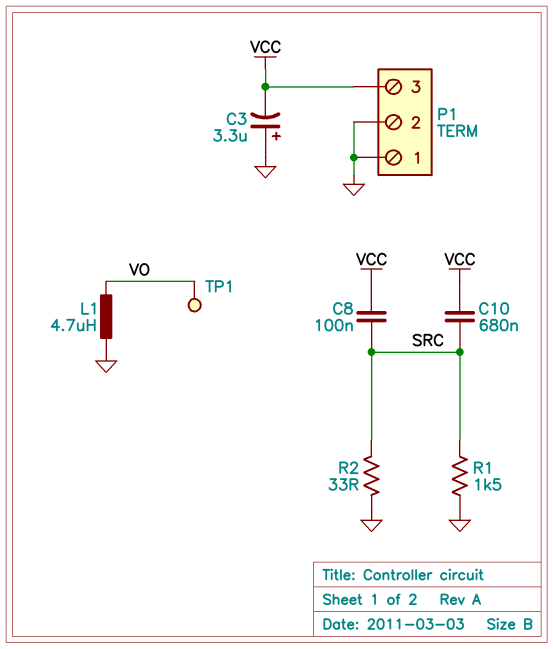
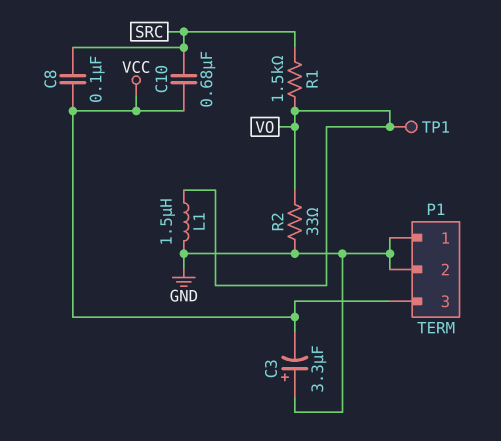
L1: 4.7uH (GND, VO) -> 1.5uH (GND, VO)
R1: 1.5k (GND, SRC) -> 1.5k (SRC, VO)
R2: 33 (GND, SRC) -> 33 (GND, VO)

